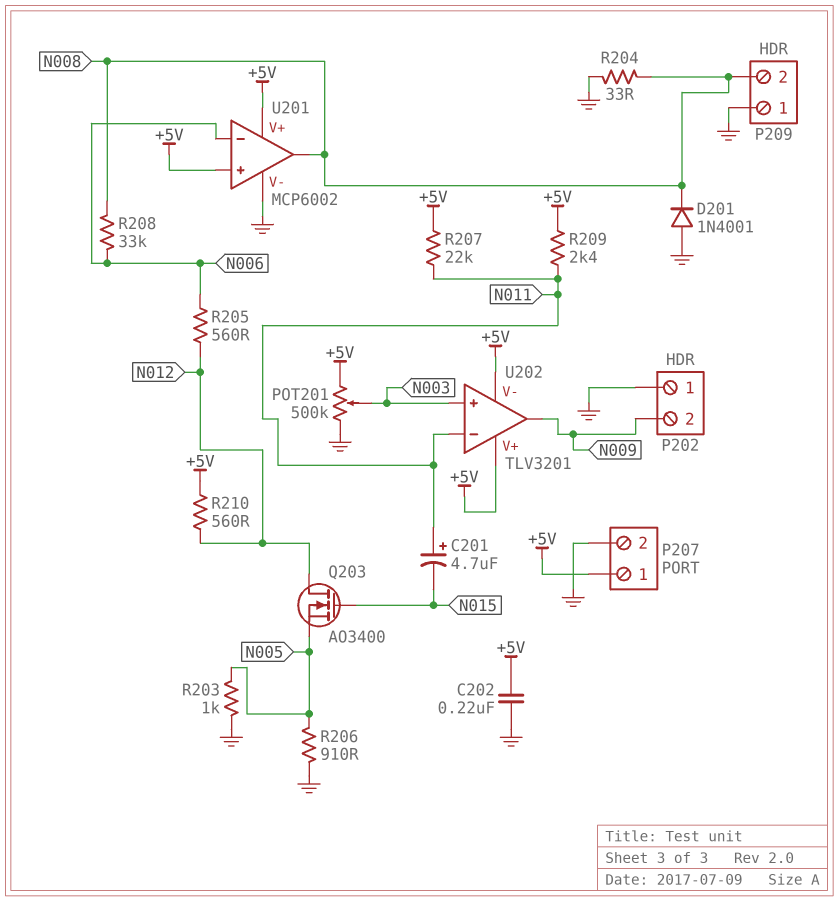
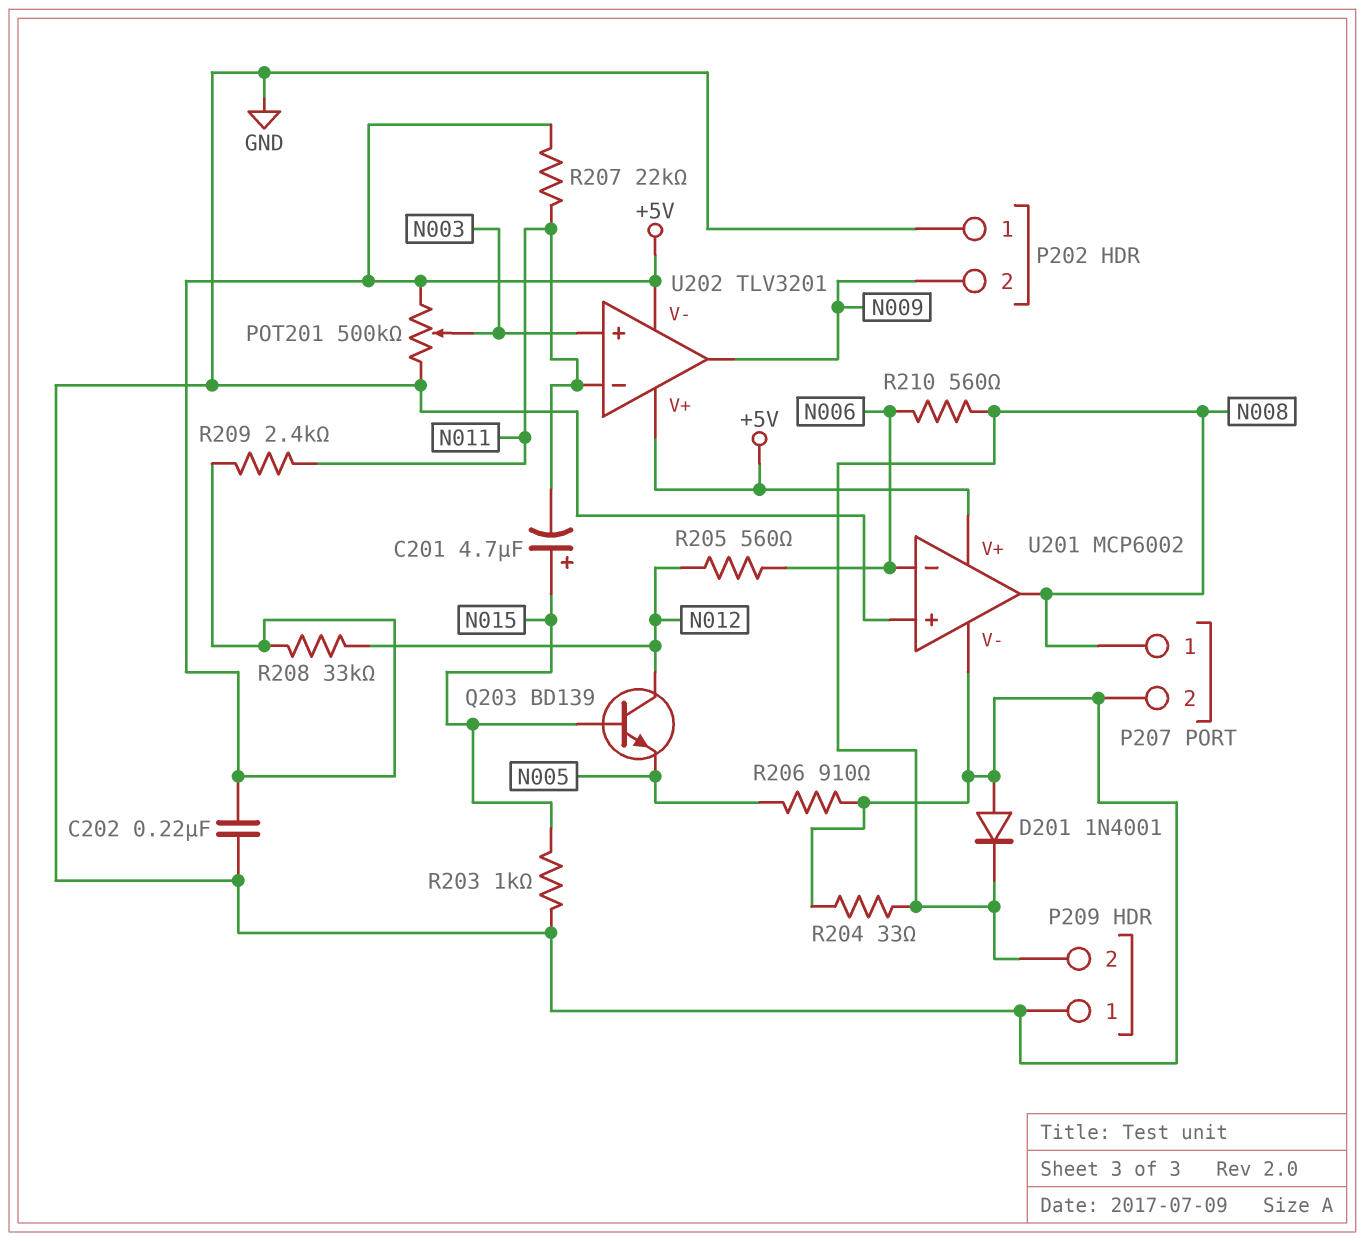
C201: 4.7uF (plus N011, minus N015) -> 4.7uF (plus N015, minus N011)
P207 pin 1: +5V -> N008
Q203: NMOS AO3400 (G N015, D N012, S N005) -> NPN BD139 (B N015, C N012, E N005)
R203: 1k (GND, N005) -> 1k (GND, N015)
R208: 33k (N006, N008) -> 33k (+5V, N012)
R210: 560 (+5V, N012) -> 560 (N006, N008)
U201 pin in+: +5V -> GND

